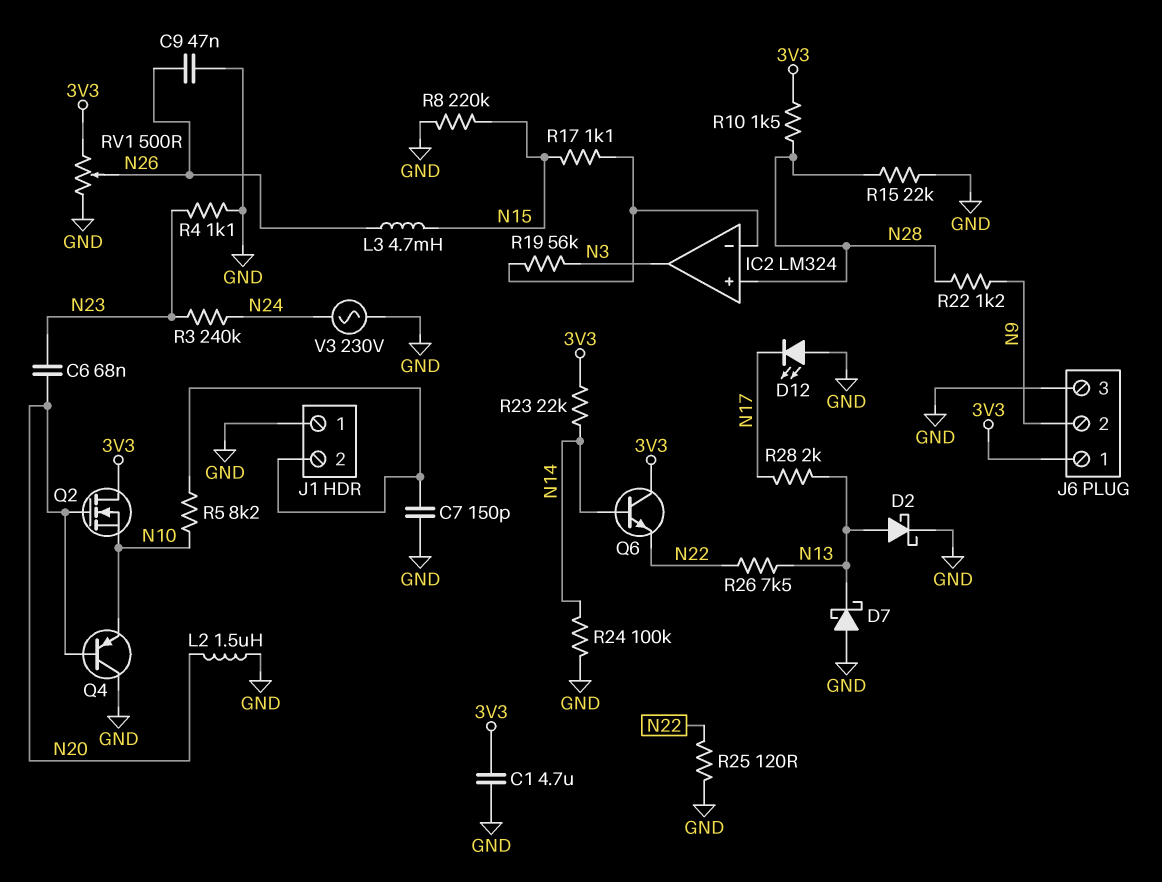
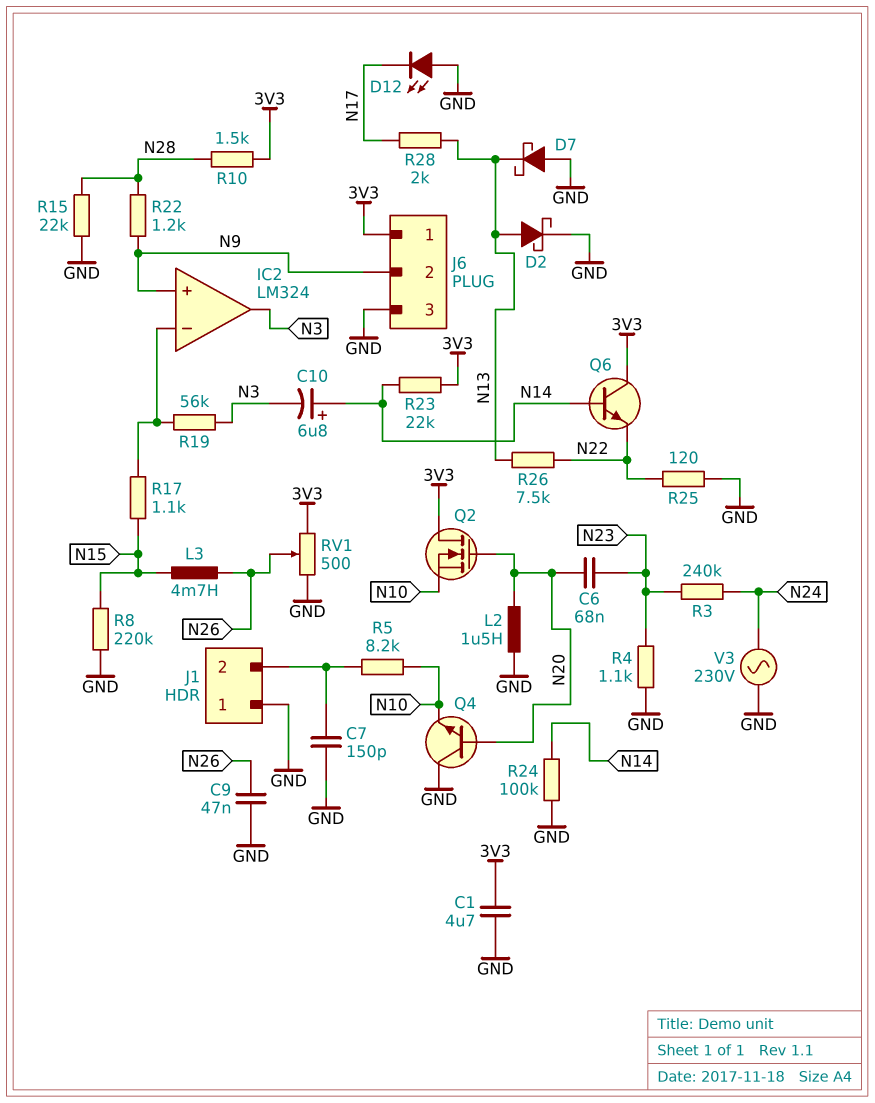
C10: none -> 6.8uF (plus N14, minus N3)
IC2 pin in+: N28 -> N9
Q4: PNP (B N20, C GND, E N10) -> NPN (B N20, C GND, E N10)

